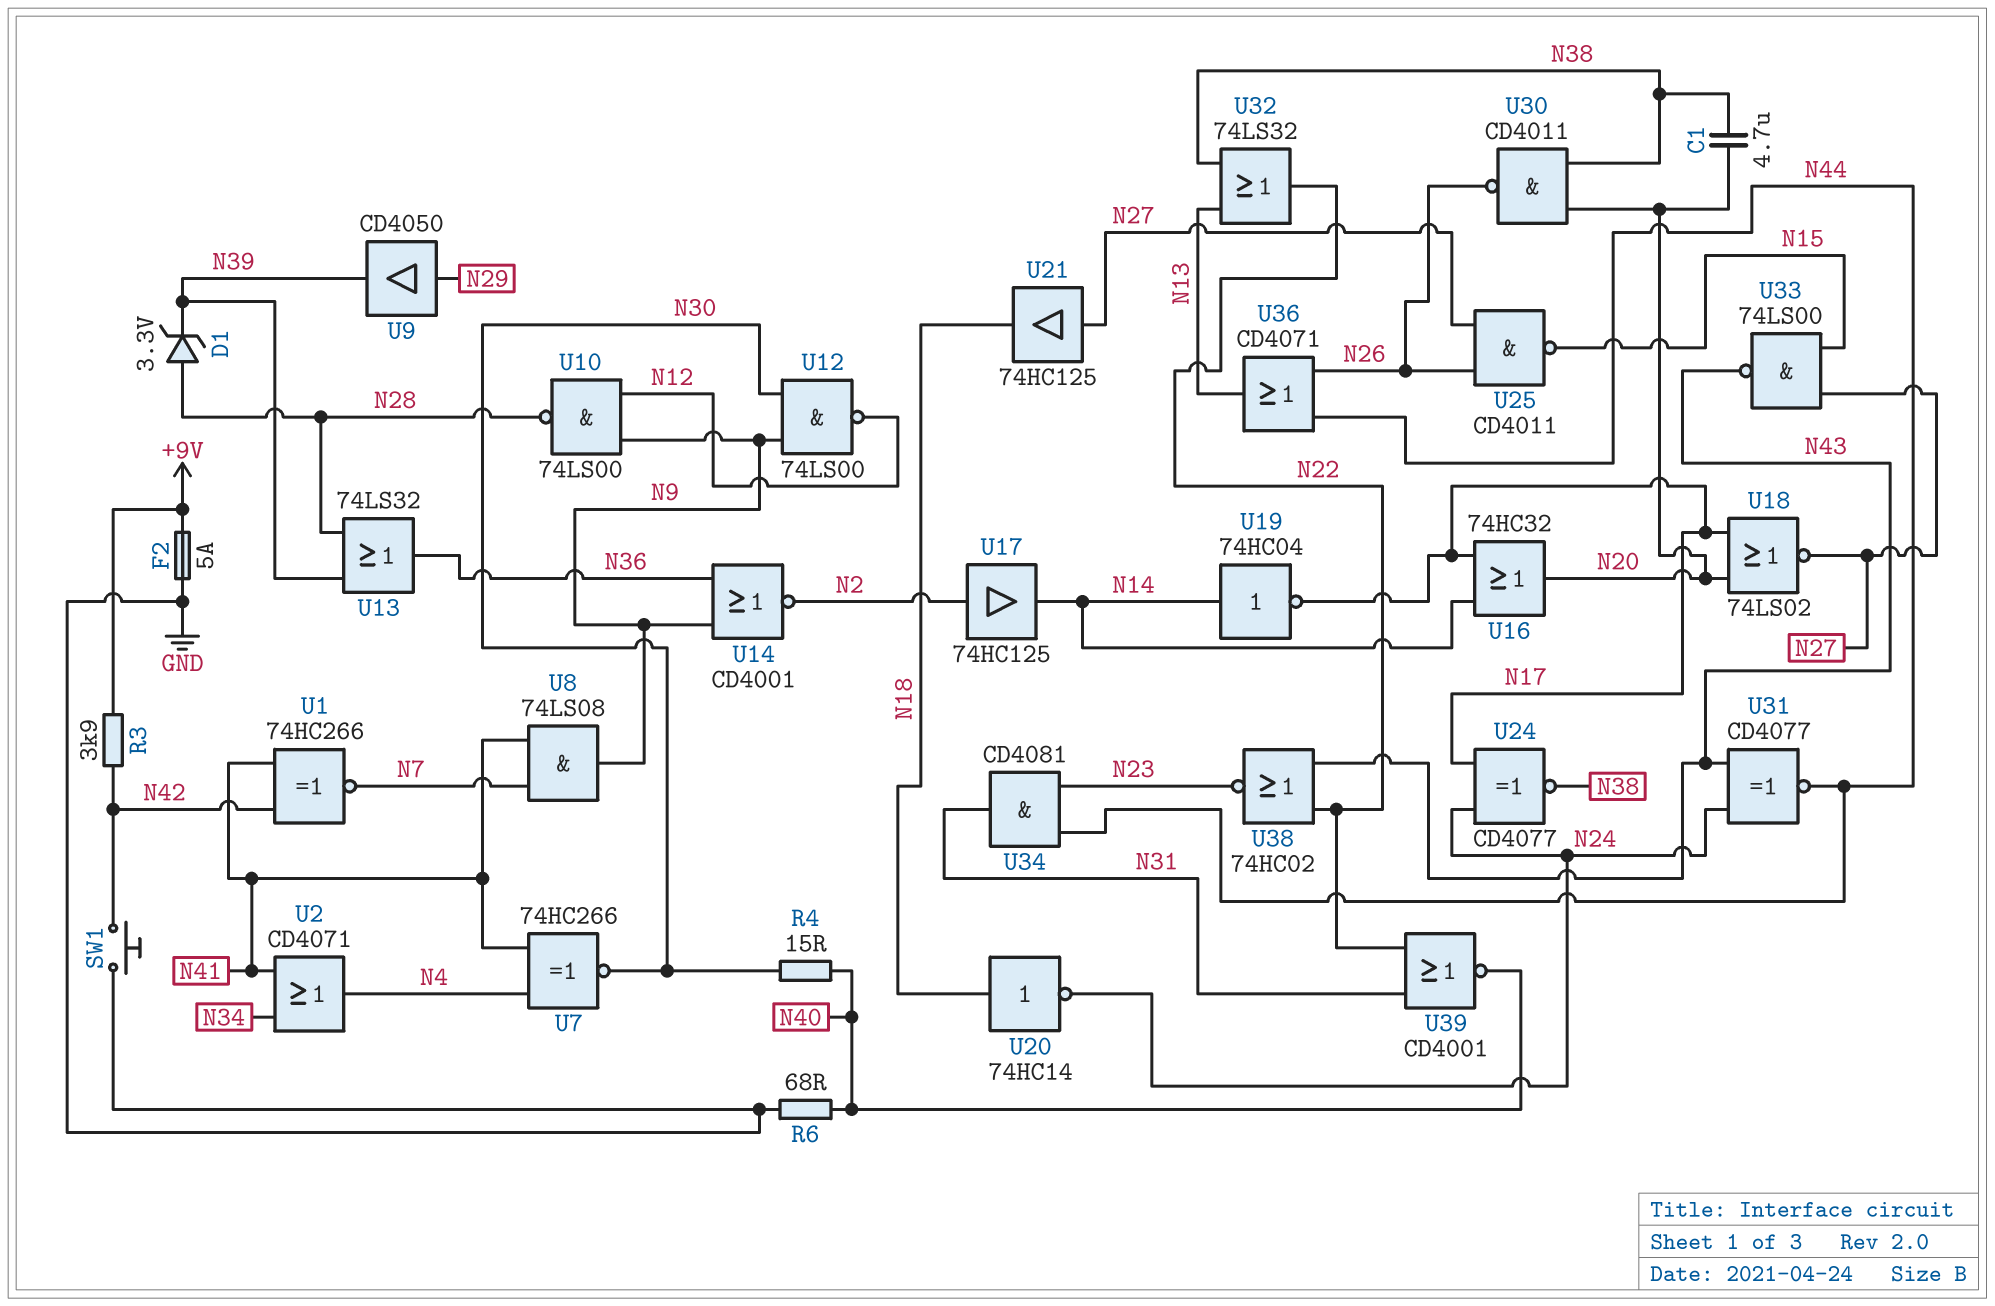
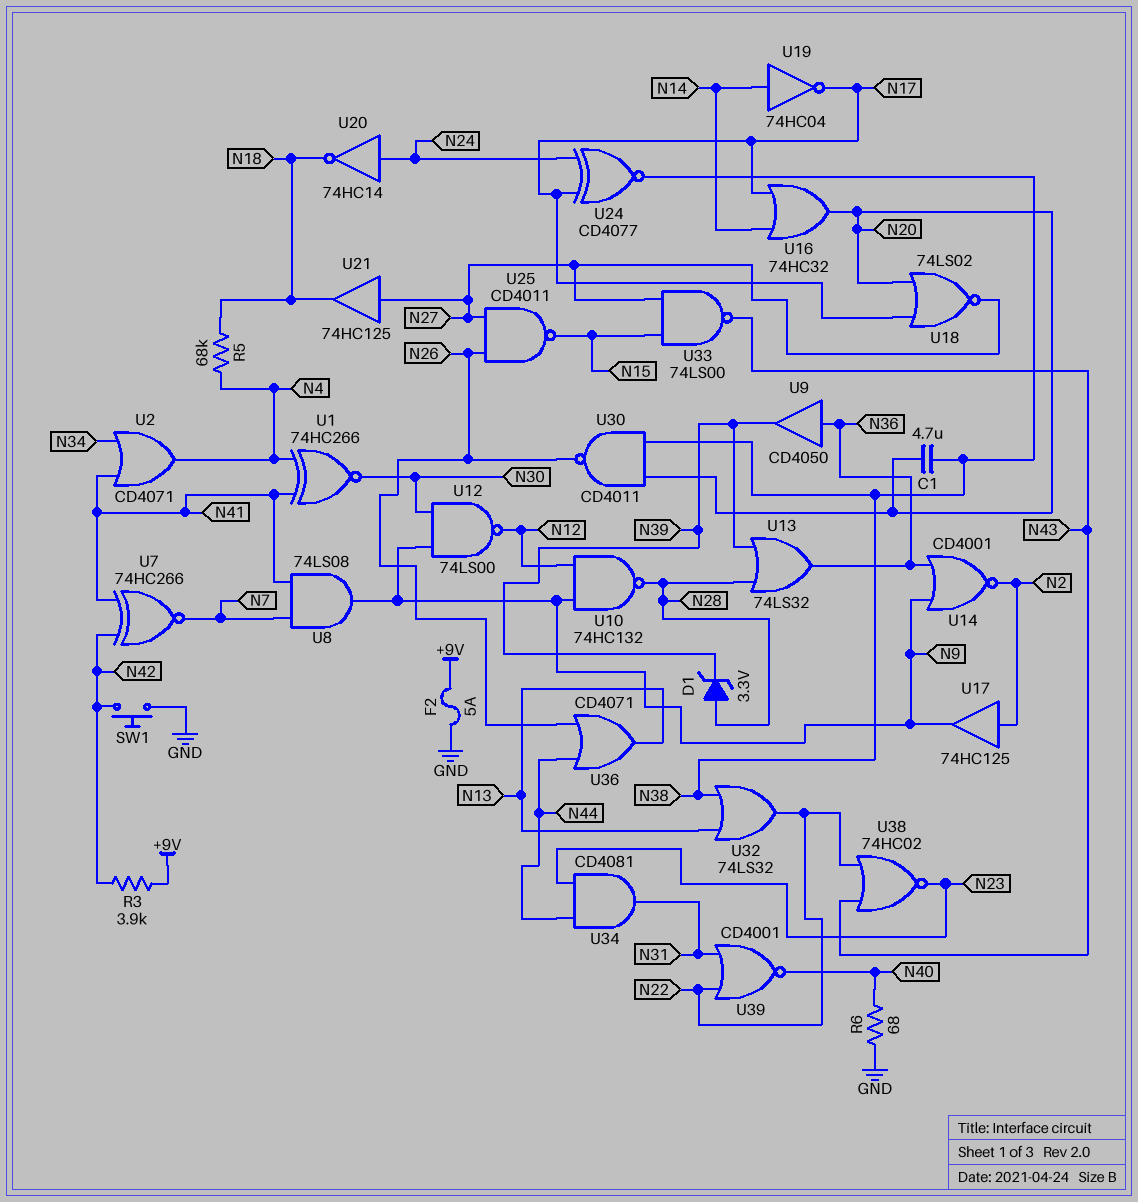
R4: 15 (N30, N40) -> none
R5: none -> 68k (N4, N18)
U1: XNOR 74HC266 (in N41, in N42, out N7) -> XNOR 74HC266 (in N4, in N41, out N30)
U7: XNOR 74HC266 (in N4, in N41, out N30) -> XNOR 74HC266 (in N41, in N42, out N7)
U9: buffer CD4050 (in N29, out N39) -> buffer CD4050 (in N36, out N39)
U10: NAND 74LS00 (in N9, in N12, out N28) -> NAND 74HC132 (in N9, in N12, out N28)
U17: buffer 74HC125 (in N2, out N14) -> buffer 74HC125 (in N2, out N9)
U20: NOT 74HC14 (in N18, out N24) -> NOT 74HC14 (in N24, out N18)
U31: XNOR CD4077 (in N24, in N43, out N44) -> none

